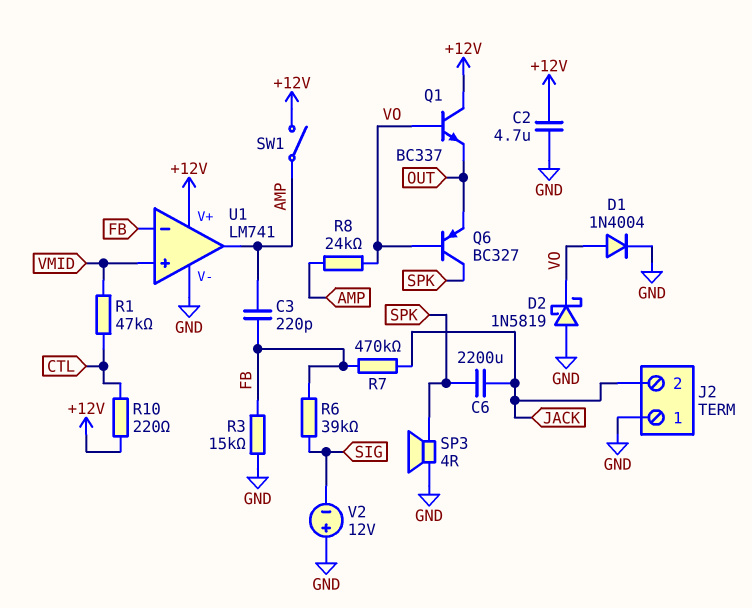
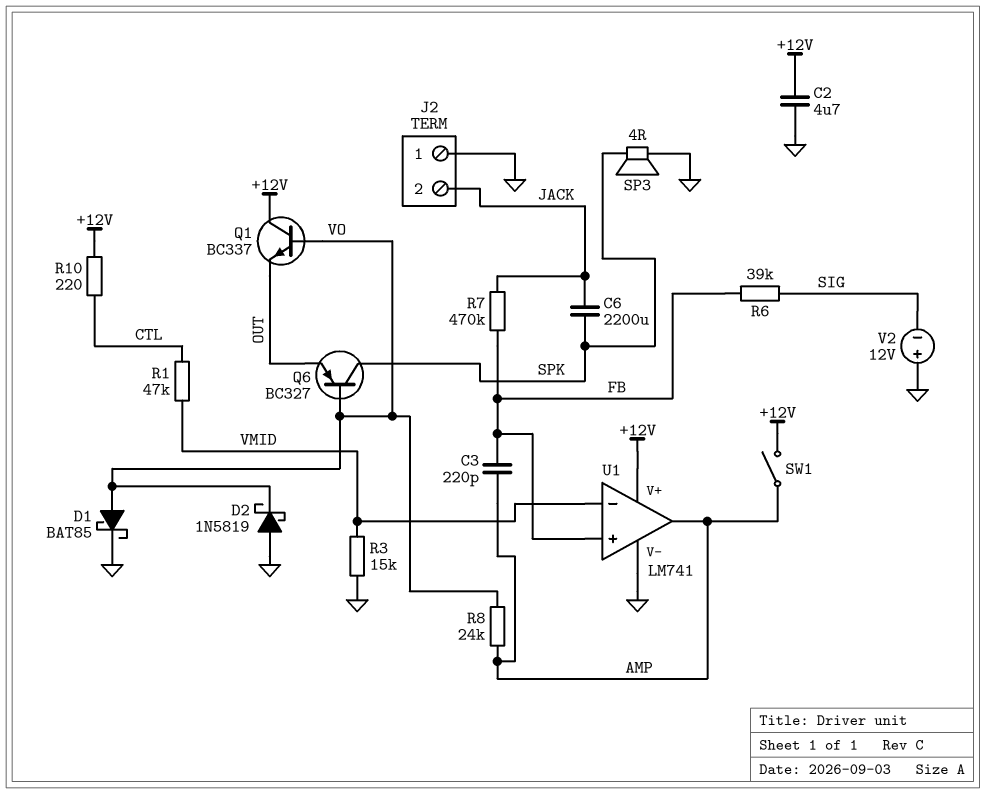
D1: diode 1N4004 (A VO, K GND) -> schottky BAT85 (A VO, K GND)
R3: 15k (FB, GND) -> 15k (GND, VMID)
U1 pin in+: VMID -> FB
U1 pin in-: FB -> VMID

